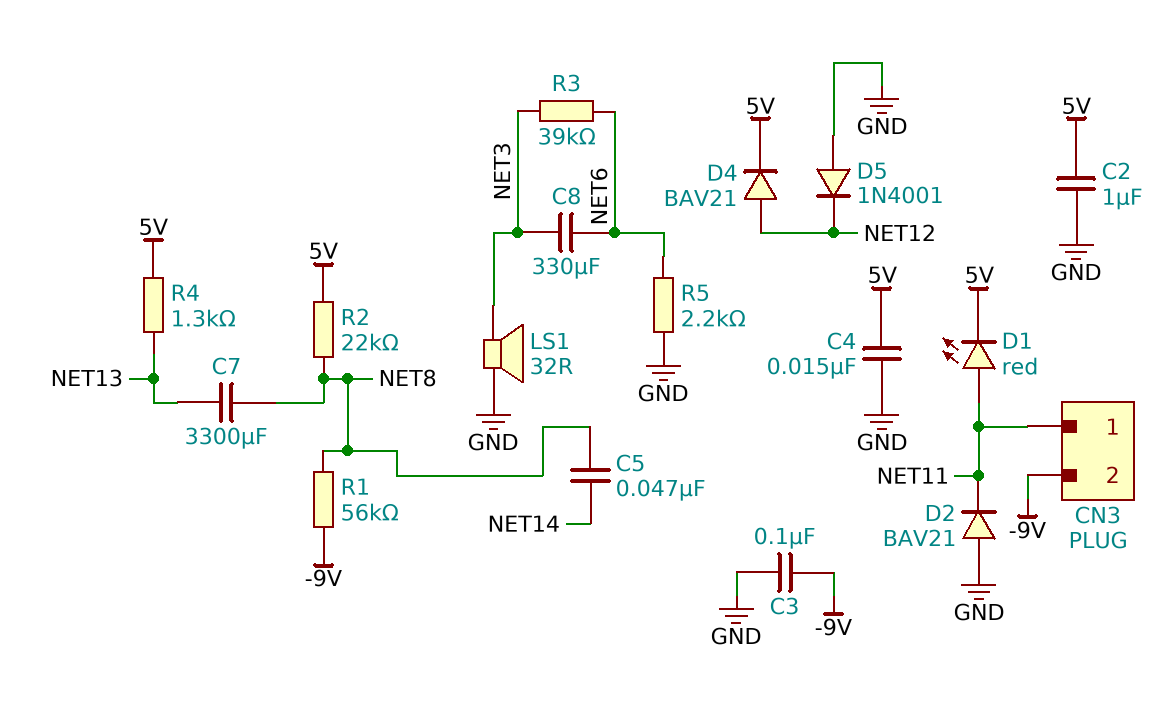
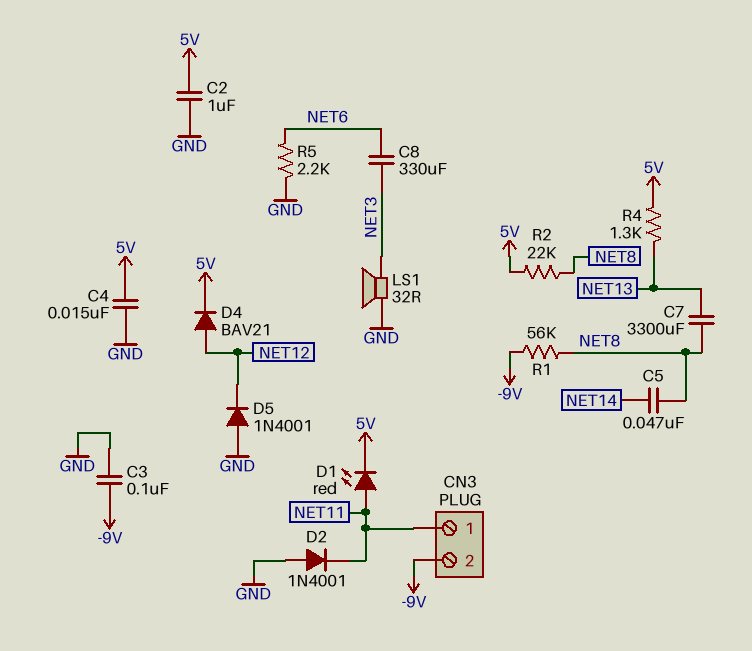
D2: diode BAV21 (A GND, K NET11) -> diode 1N4001 (A GND, K NET11)
R3: 39k (NET3, NET6) -> none

